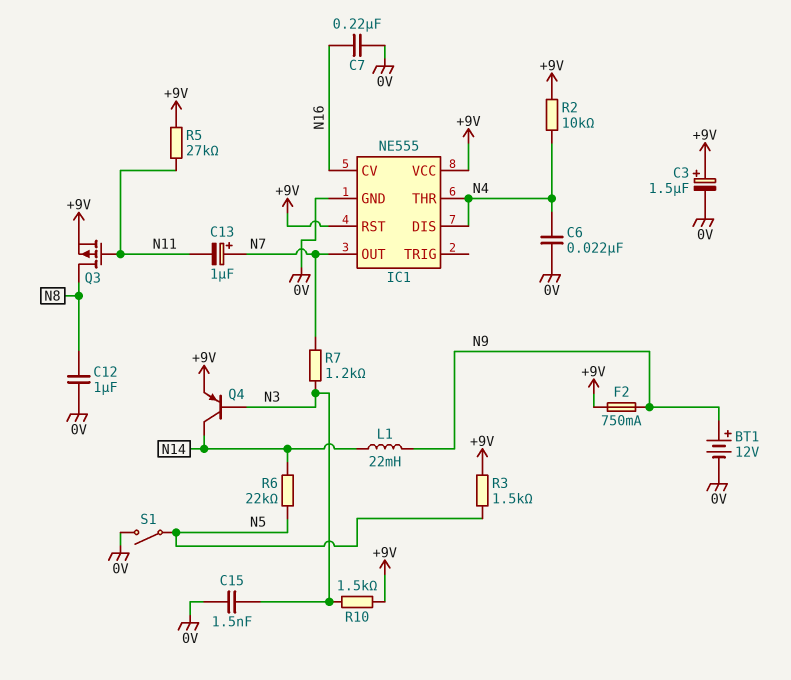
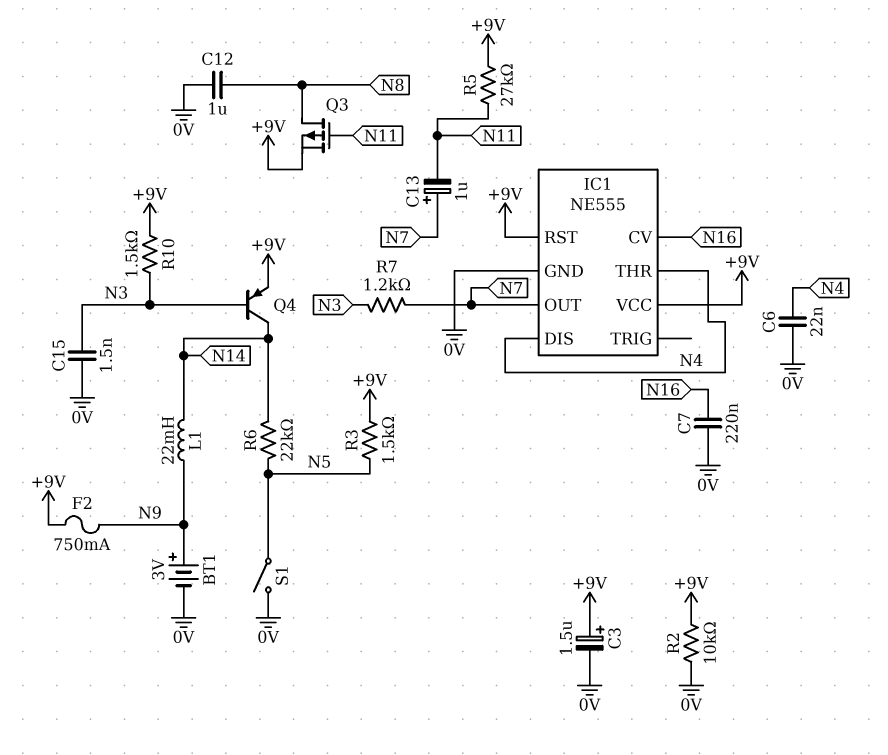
BT1: 12V (plus N9, minus 0V) -> 3V (plus N9, minus 0V)
R2: 10k (+9V, N4) -> 10k (+9V, 0V)

